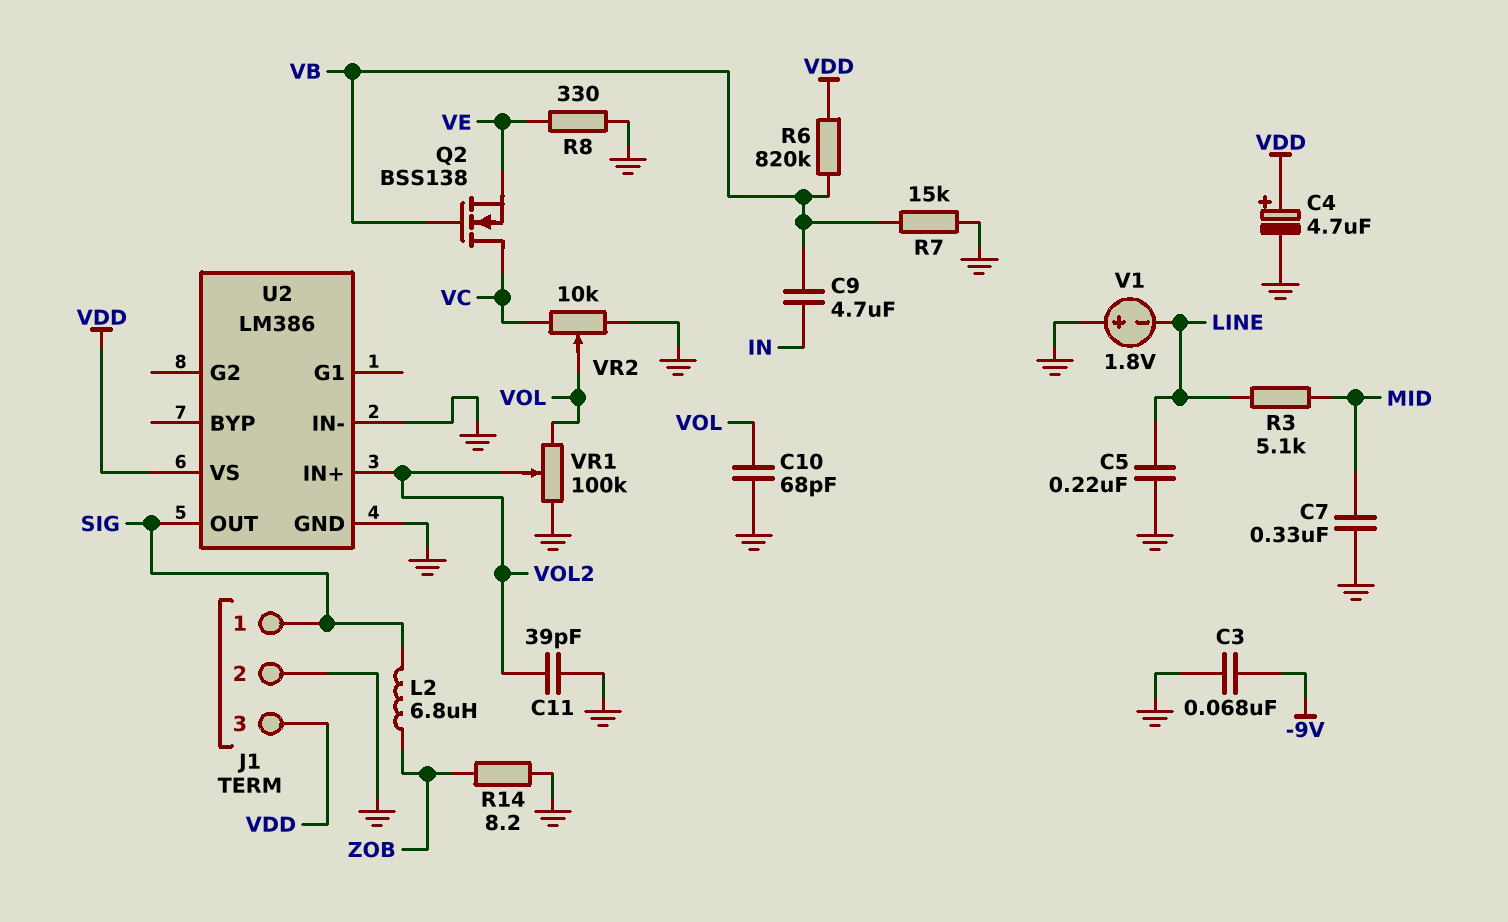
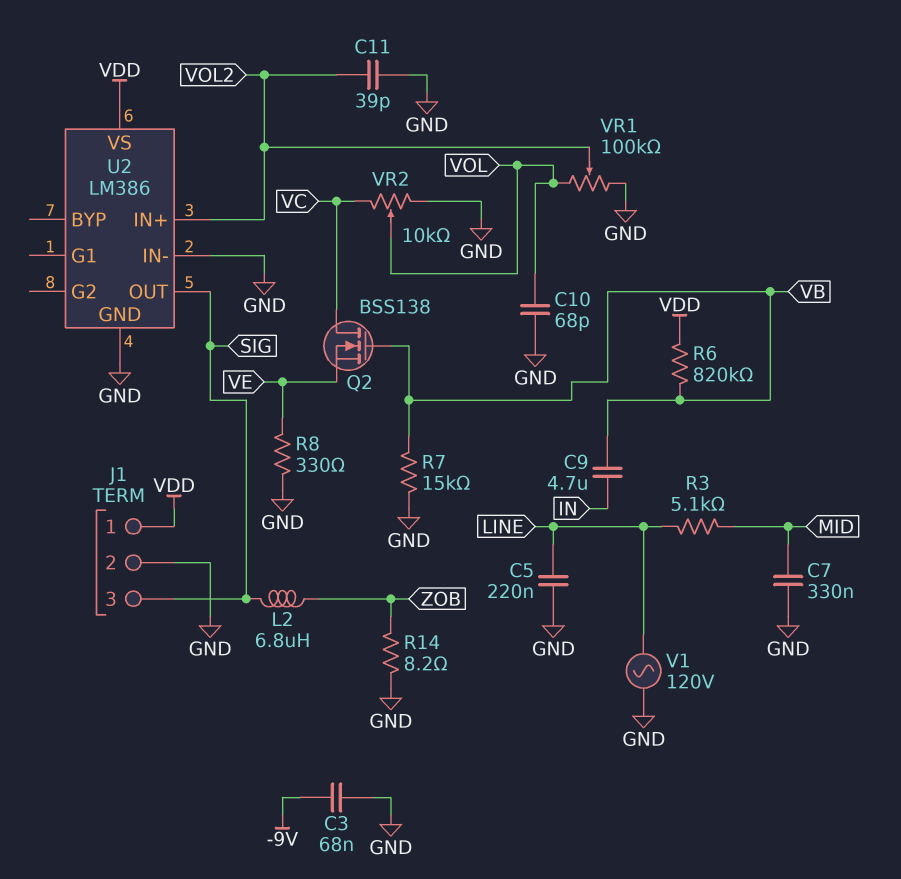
C4: 4.7uF (plus VDD, minus GND) -> none
J1 pin 1: SIG -> VDD
J1 pin 3: VDD -> SIG
V1: 1.8V (plus GND, minus LINE) -> AC 120V (GND, LINE)

